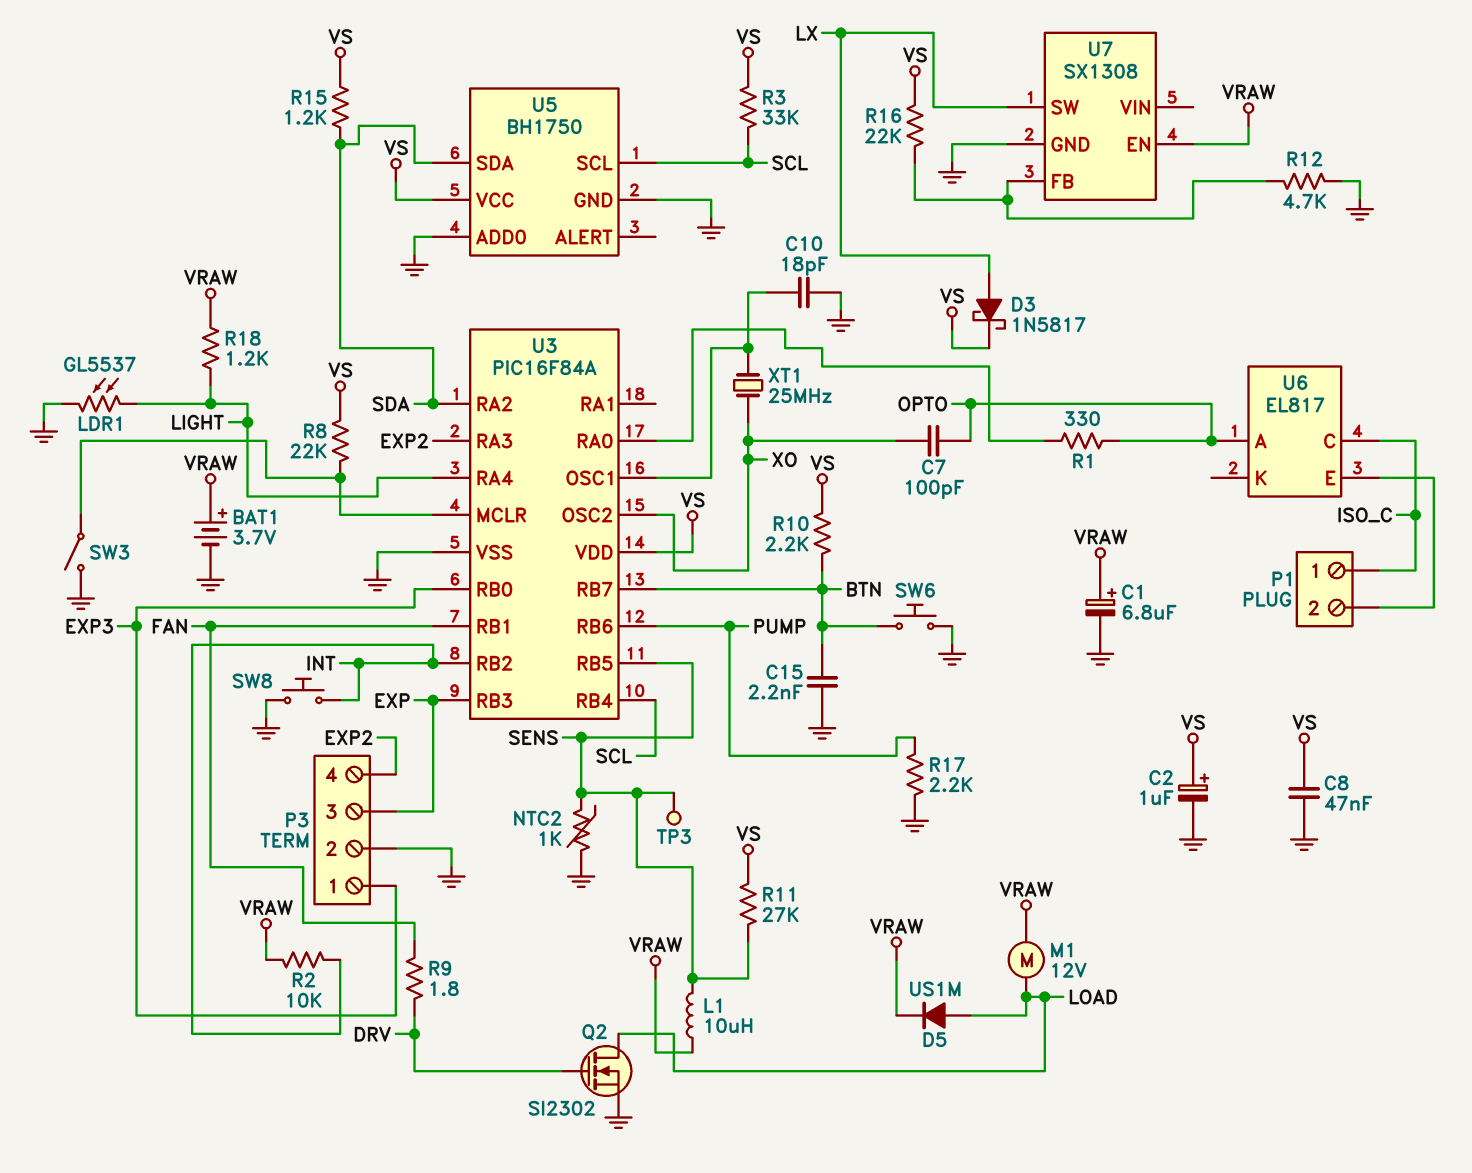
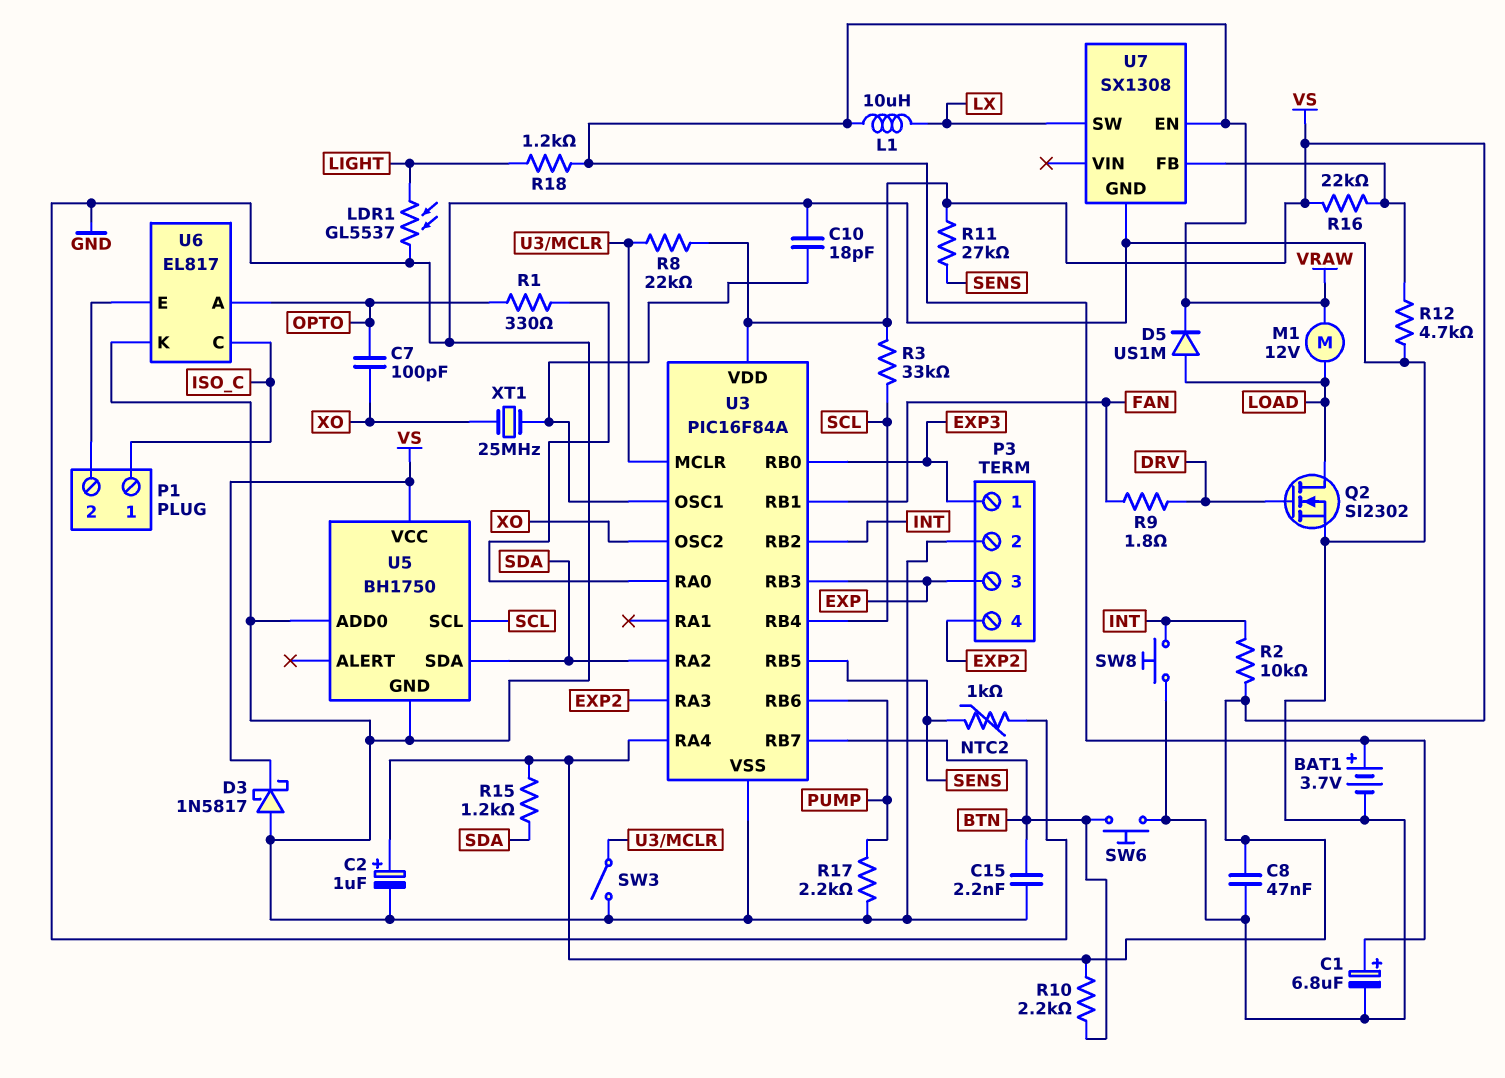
D3: schottky 1N5817 (A LX, K VS) -> schottky 1N5817 (A GND, K VS)
L1: 10uH (SENS, VRAW) -> 10uH (LX, VRAW)
R2: 10k (INT, VRAW) -> 10k (INT, VS)
TP3: test point (SENS) -> none
U3 pin RA4: LIGHT -> VS
U6 pin K: none -> GND

